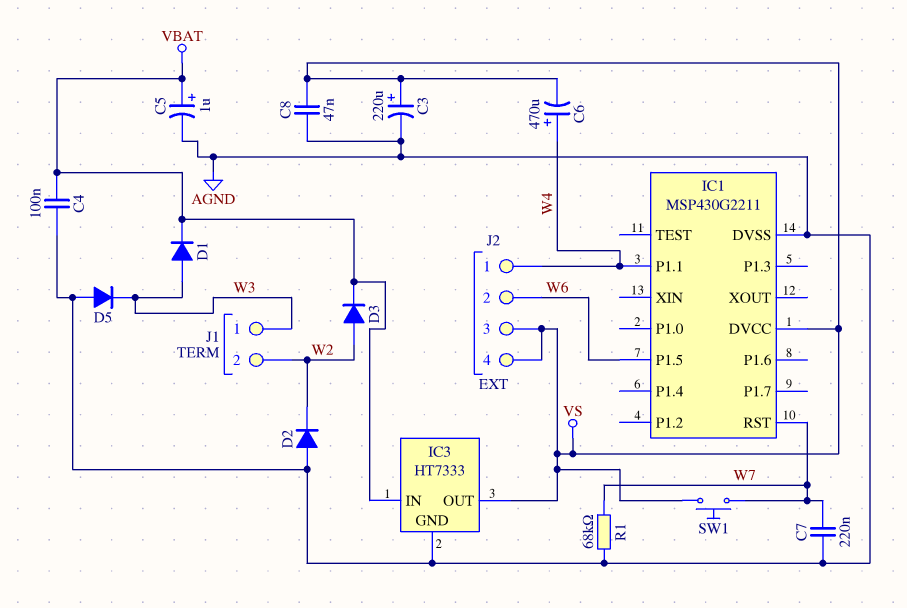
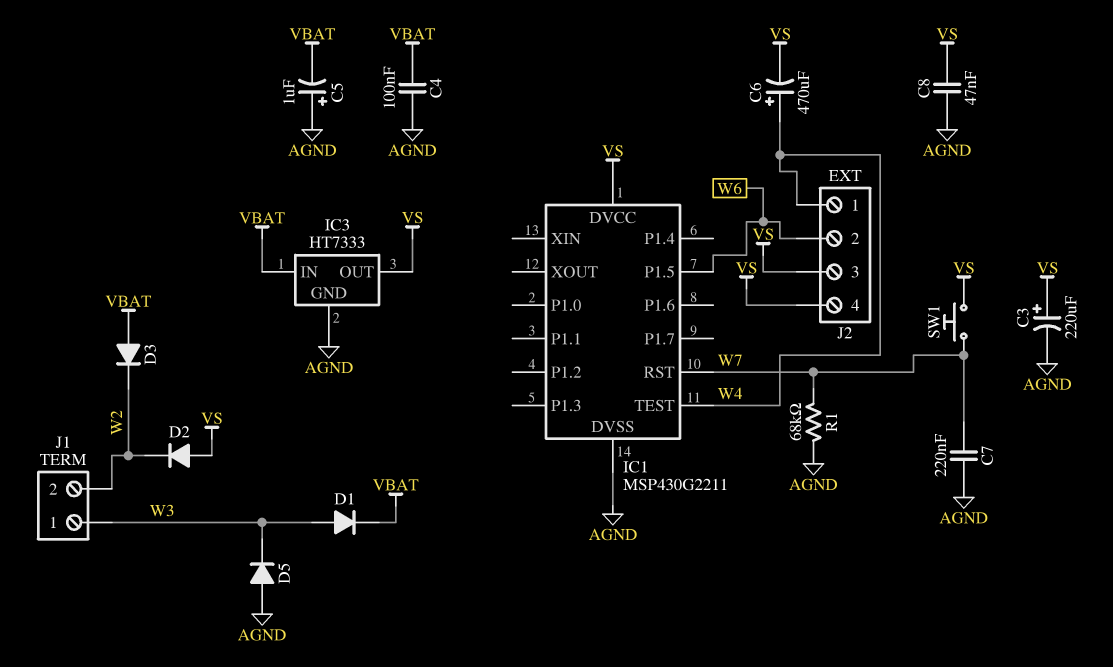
C5: 1uF (plus VBAT, minus AGND) -> 1uF (plus AGND, minus VBAT)
D2: diode (A AGND, K W2) -> diode (A VS, K W2)
D3: diode (A W2, K VBAT) -> diode (A VBAT, K W2)
IC1 pin P1.1: W4 -> none
IC1 pin TEST: none -> W4

